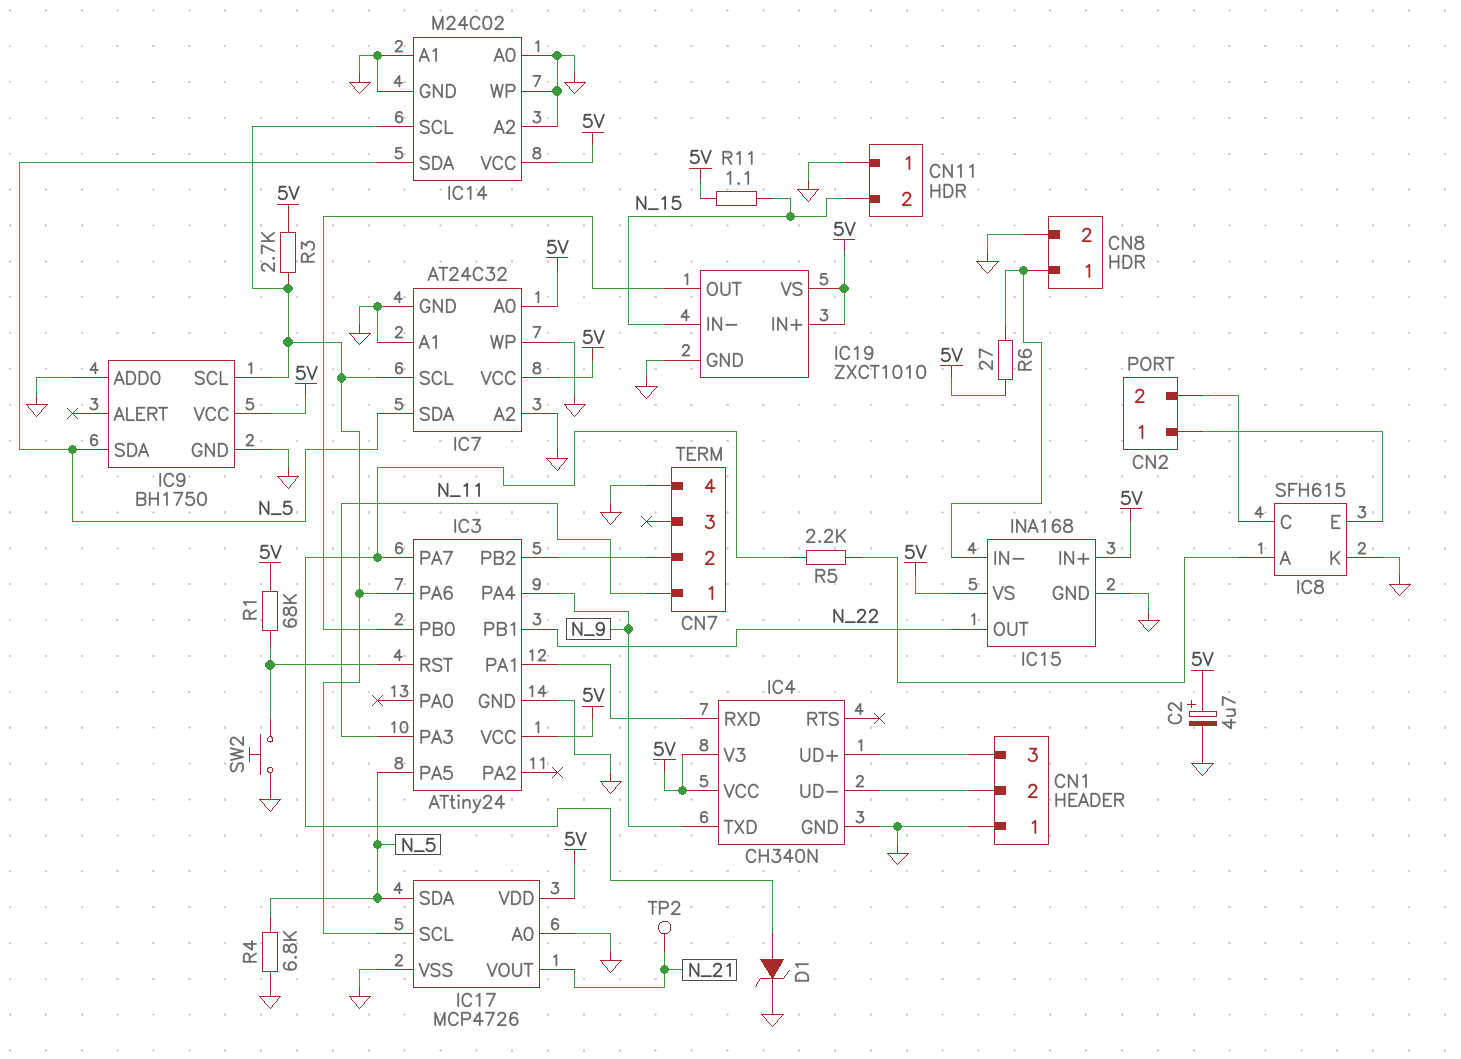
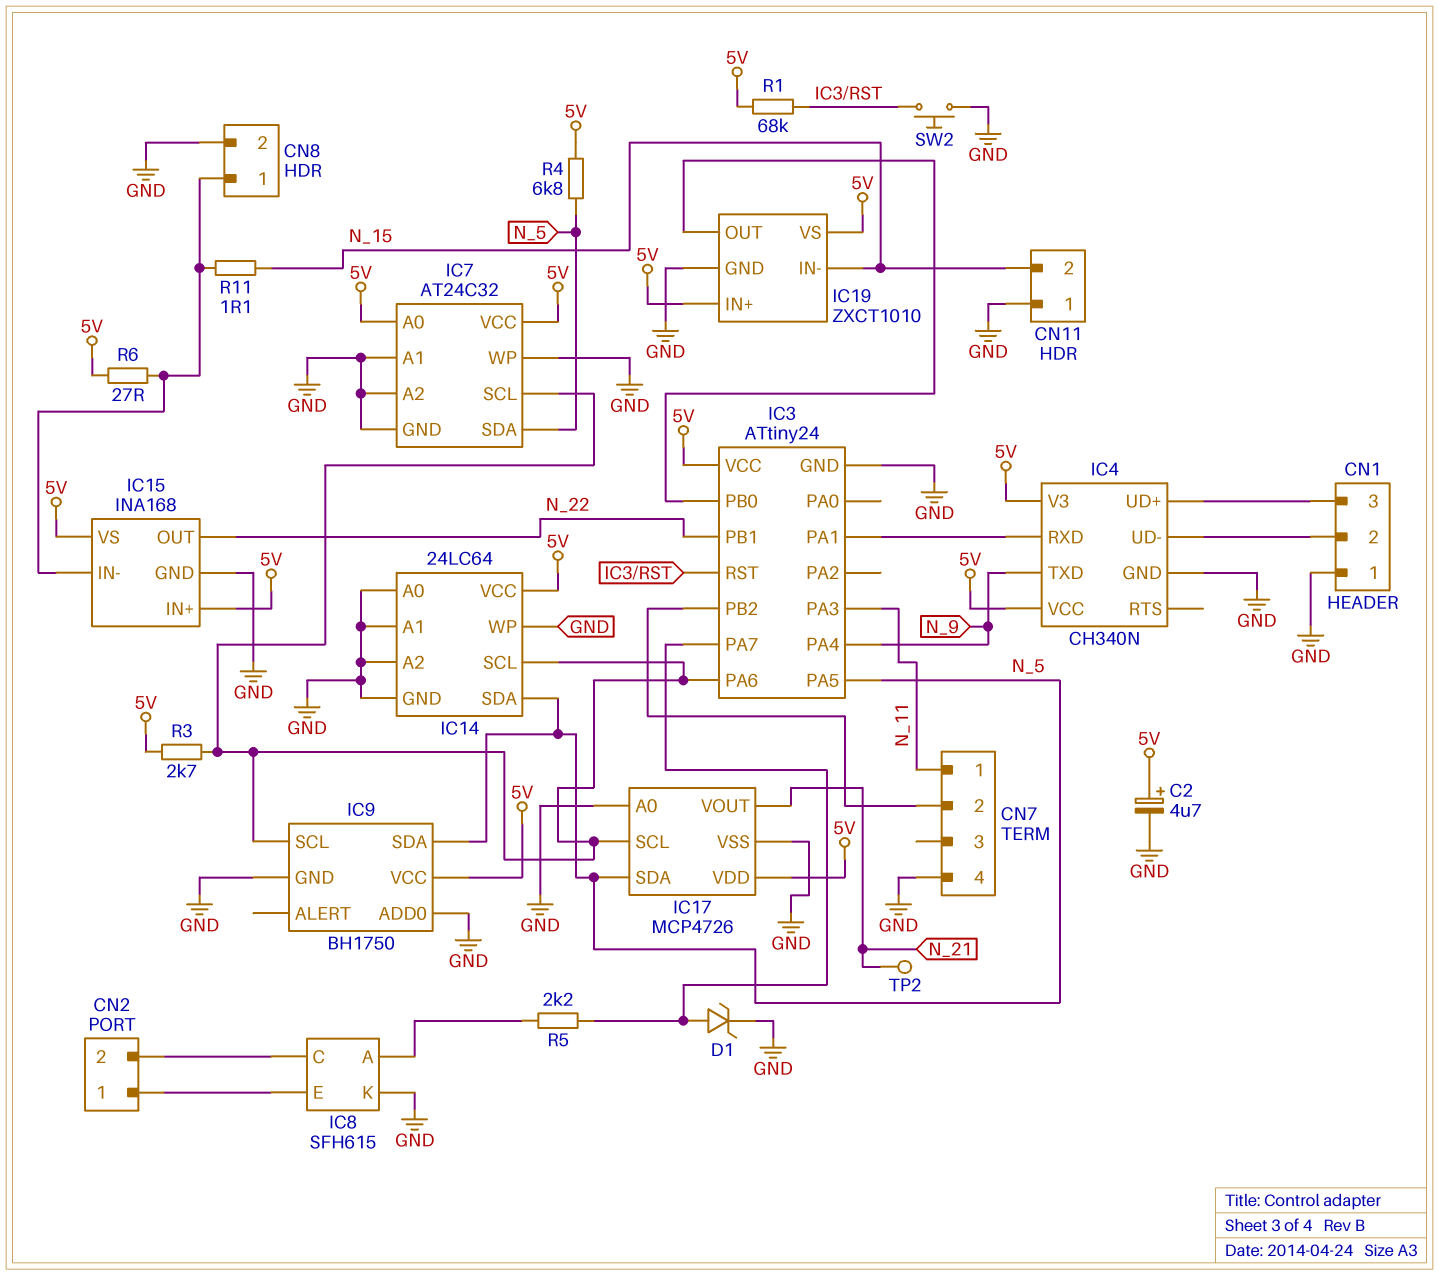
IC14: M24C02 -> 24LC64
R4: 6.8k (GND, N_5) -> 6.8k (5V, N_5)
R11: 1.1 (5V, N_15) -> 1.1 (CN8/1, N_15)

